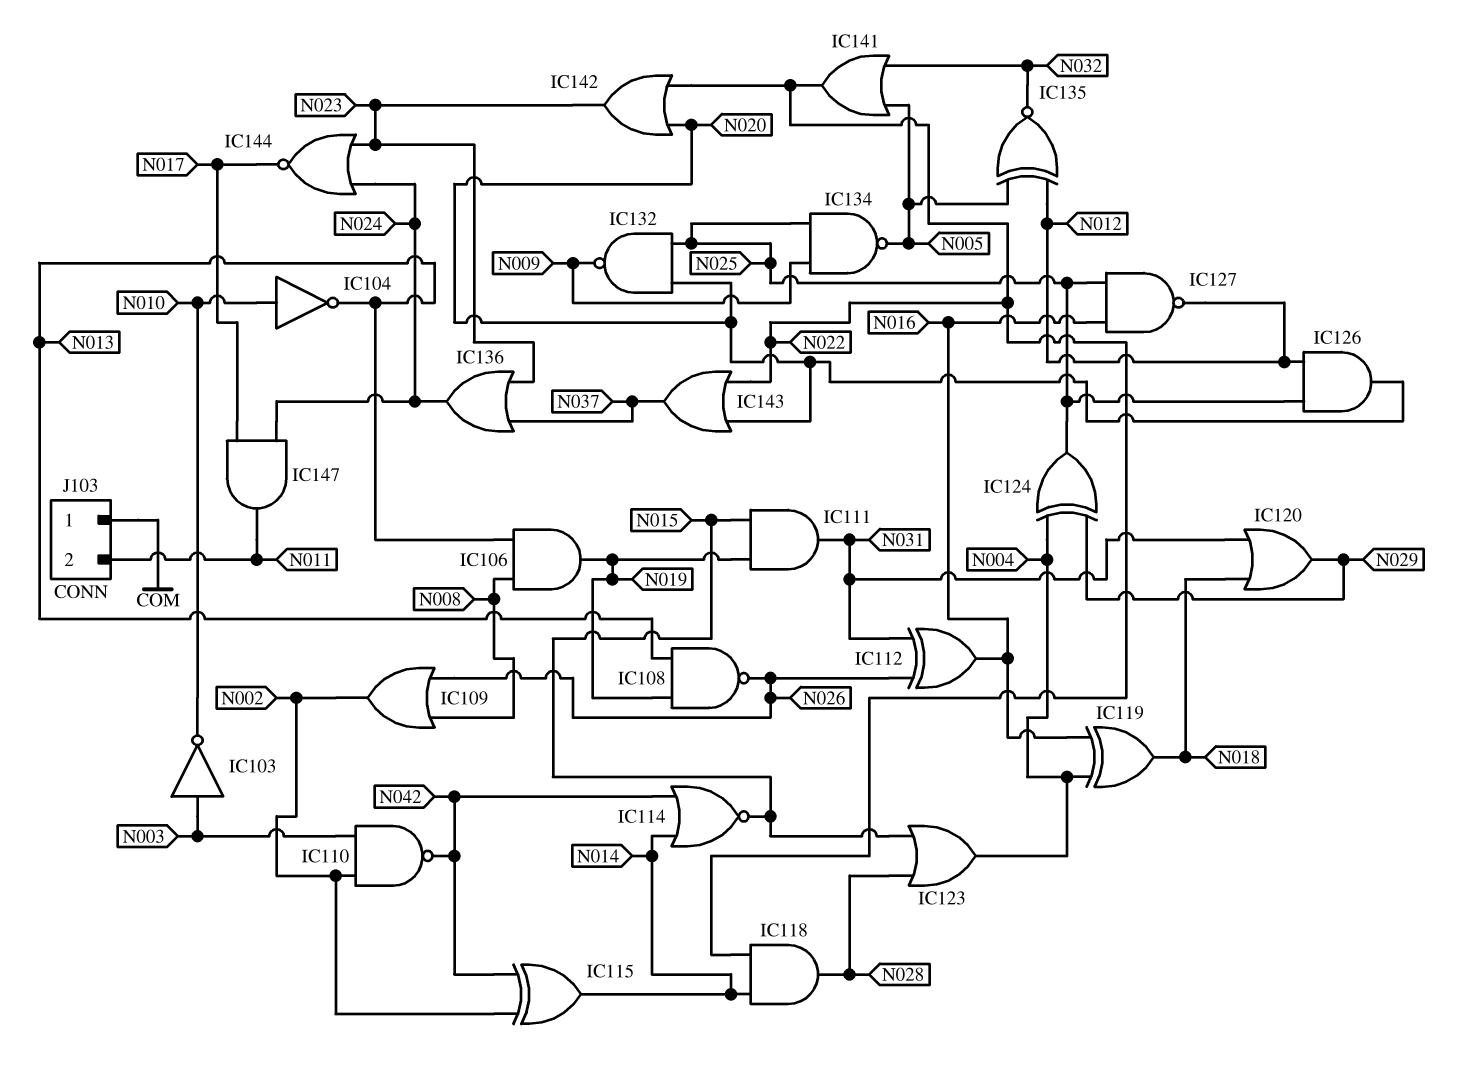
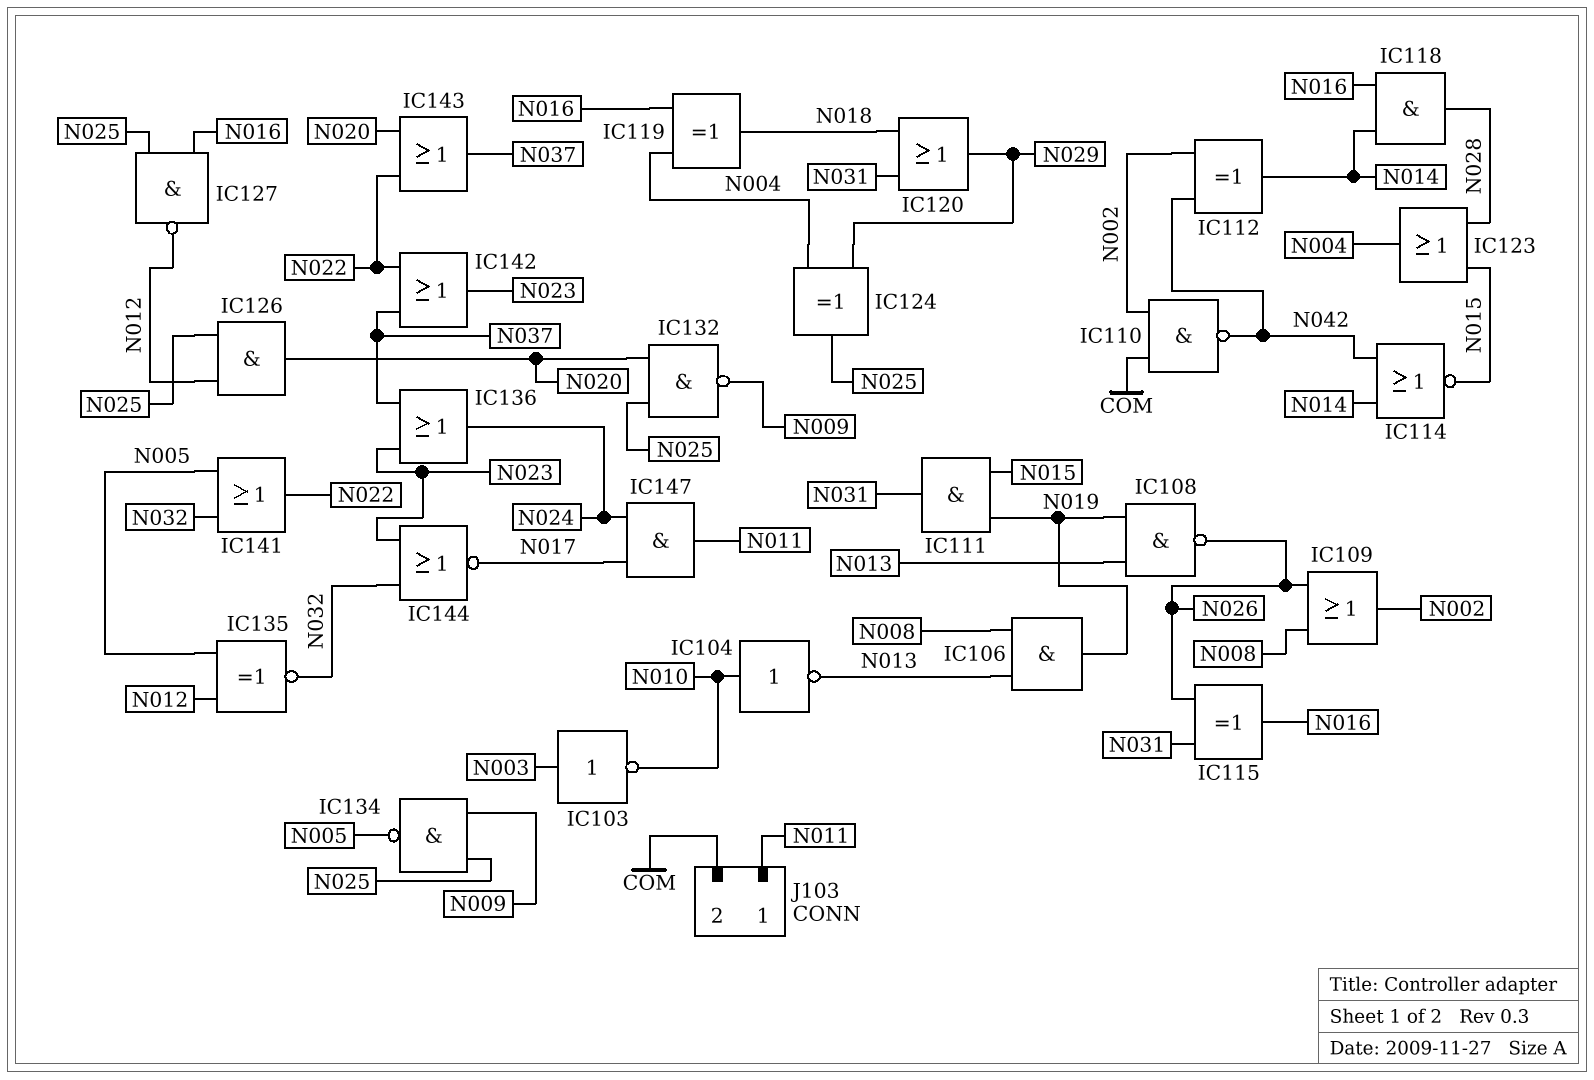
IC110: NAND (in N002, in N003, out N042) -> NAND (in COM, in N002, out N042)
IC112: XOR (in N026, in N031, out N016) -> XOR (in N002, in N042, out N014)
IC115: XOR (in N002, in N042, out N014) -> XOR (in N026, in N031, out N016)
IC118: AND (in N014, in N022, out N028) -> AND (in N014, in N016, out N028)
IC142: OR (in N020, in N022, out N023) -> OR (in N022, in N037, out N023)
IC144: NOR (in N023, in N024, out N017) -> NOR (in N023, in N032, out N017)
J103 pin 1: COM -> N011
J103 pin 2: N011 -> COM

